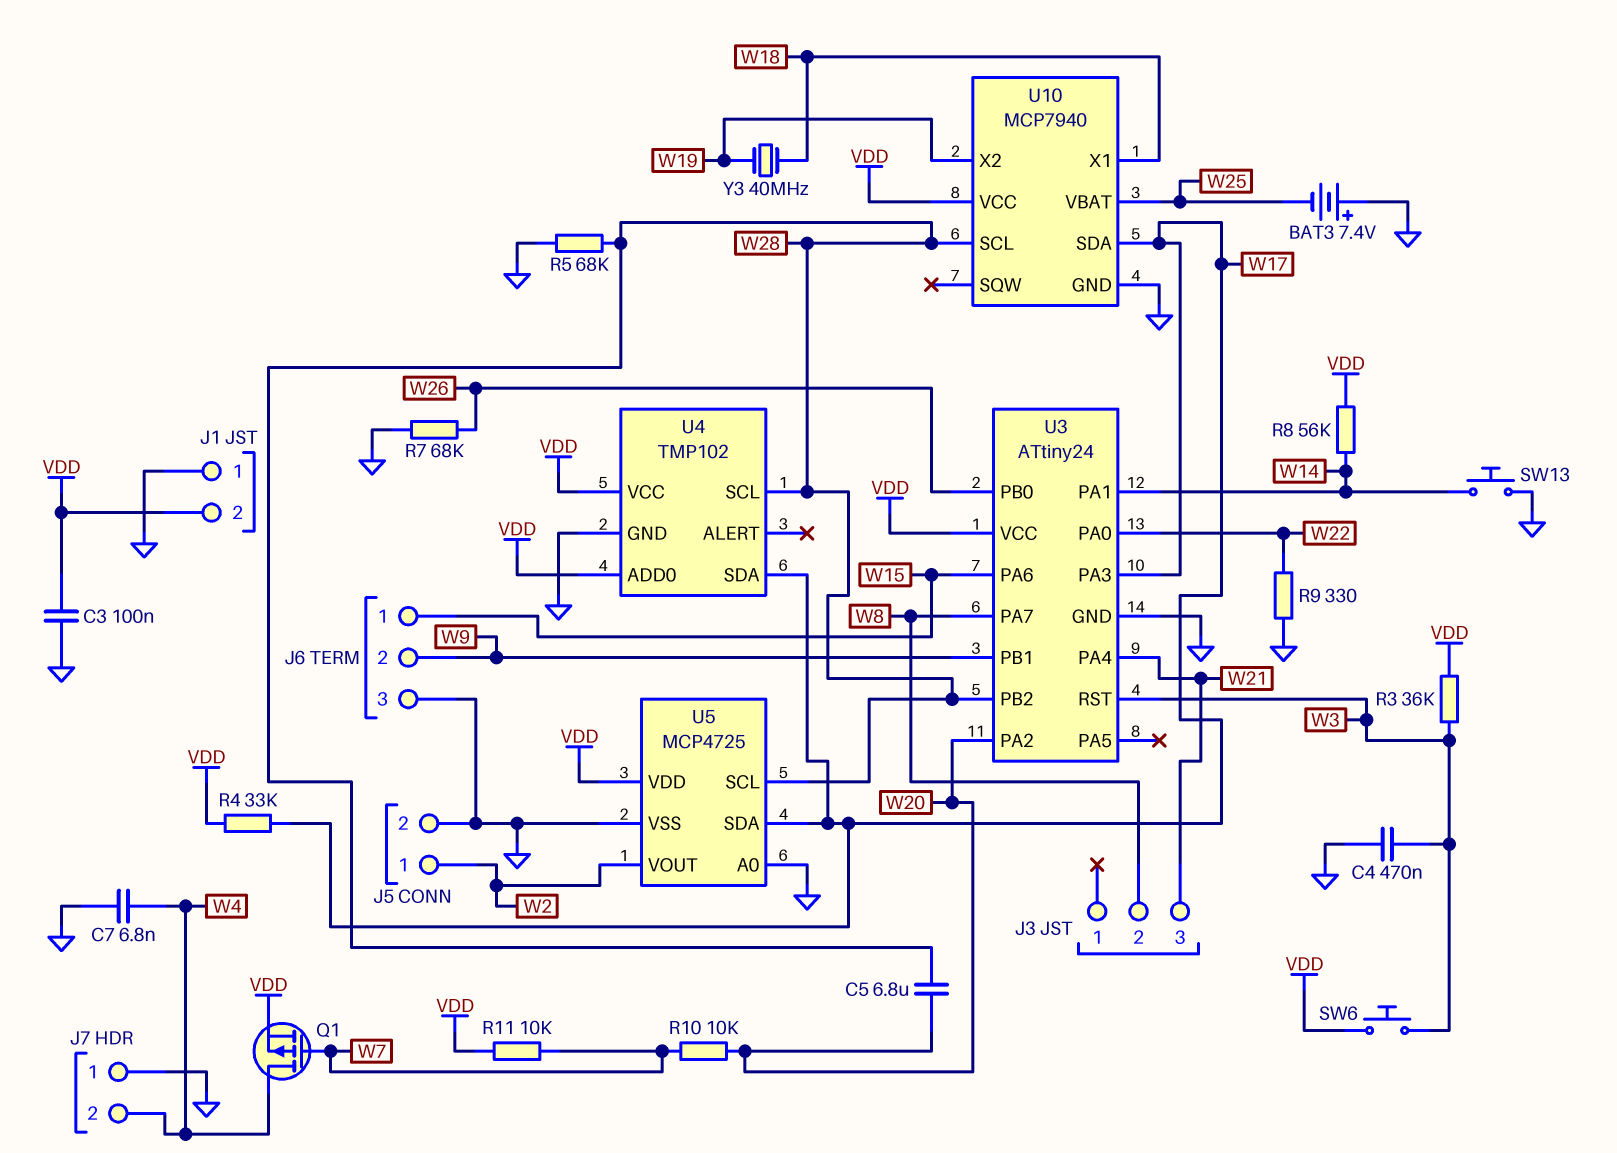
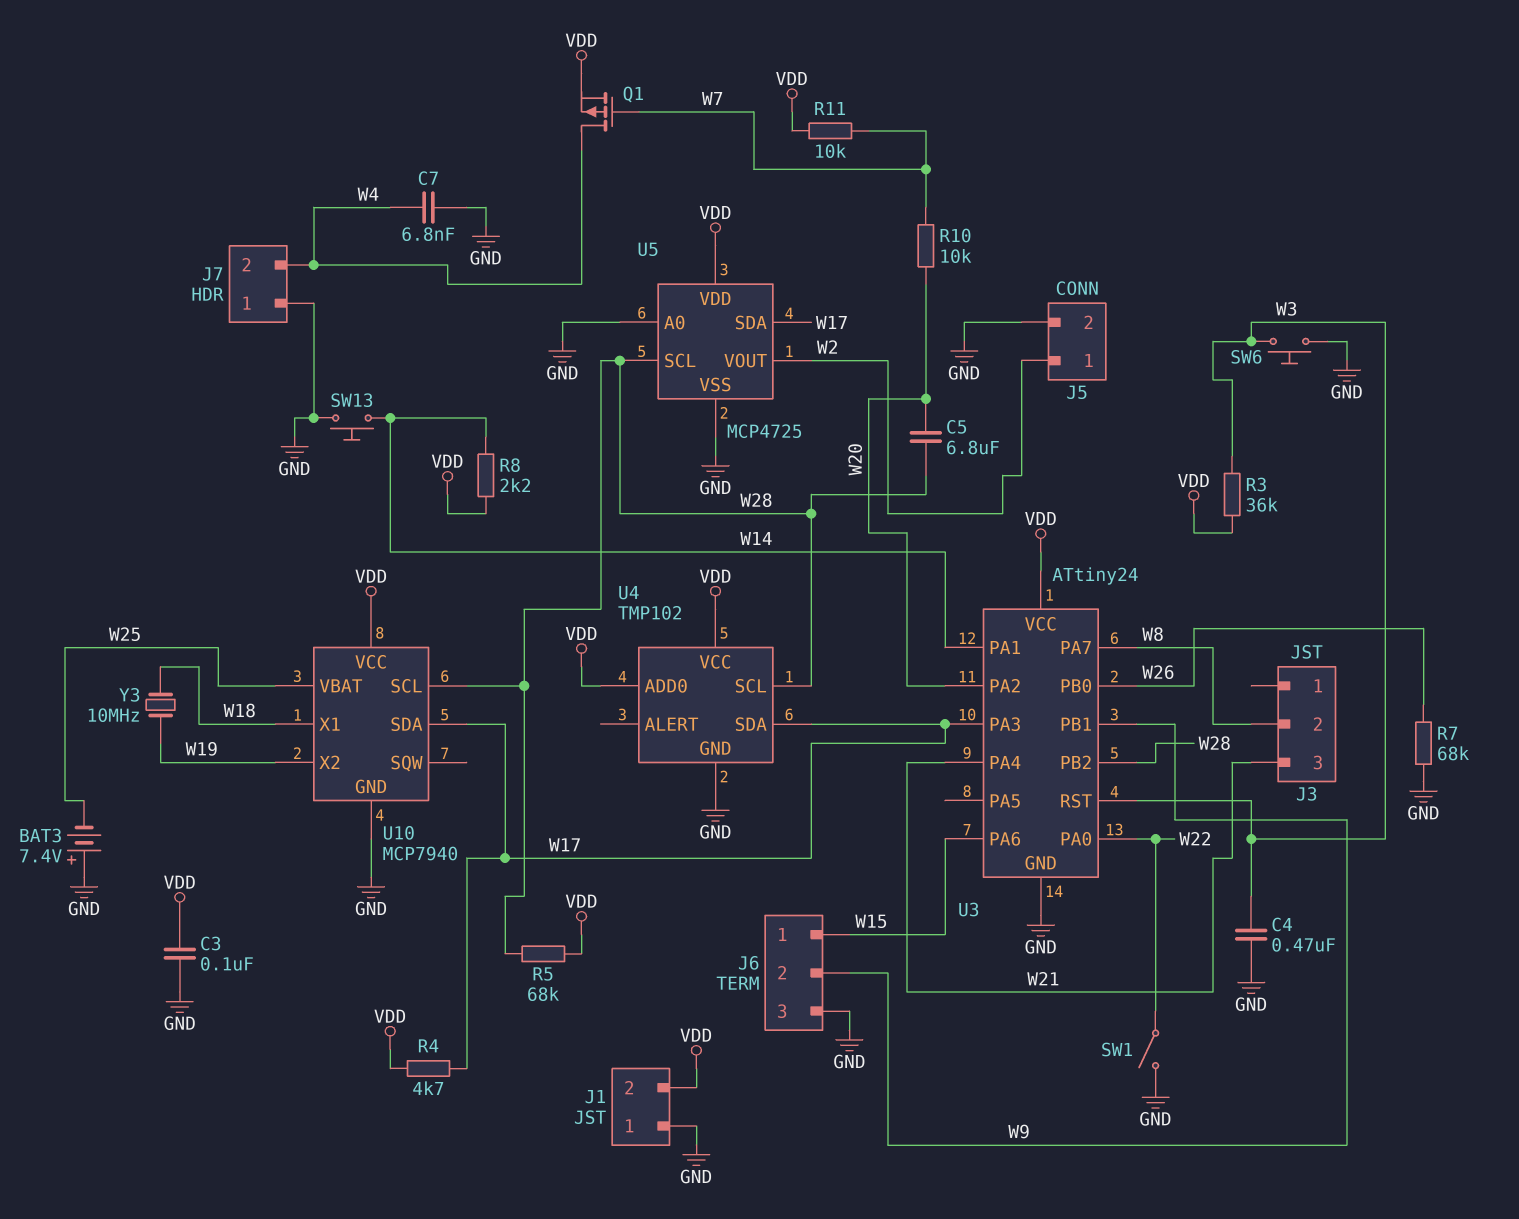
R4: 33k (VDD, W17) -> 4.7k (VDD, W17)
R5: 68k (GND, W28) -> 68k (VDD, W28)
R8: 56k (VDD, W14) -> 2.2k (VDD, W14)
R9: 330 (GND, W22) -> none
SW1: none -> switch (GND, W22)
SW6: button (VDD, W3) -> button (GND, W3)
Y3: 40MHz (W18, W19) -> 10MHz (W18, W19)

